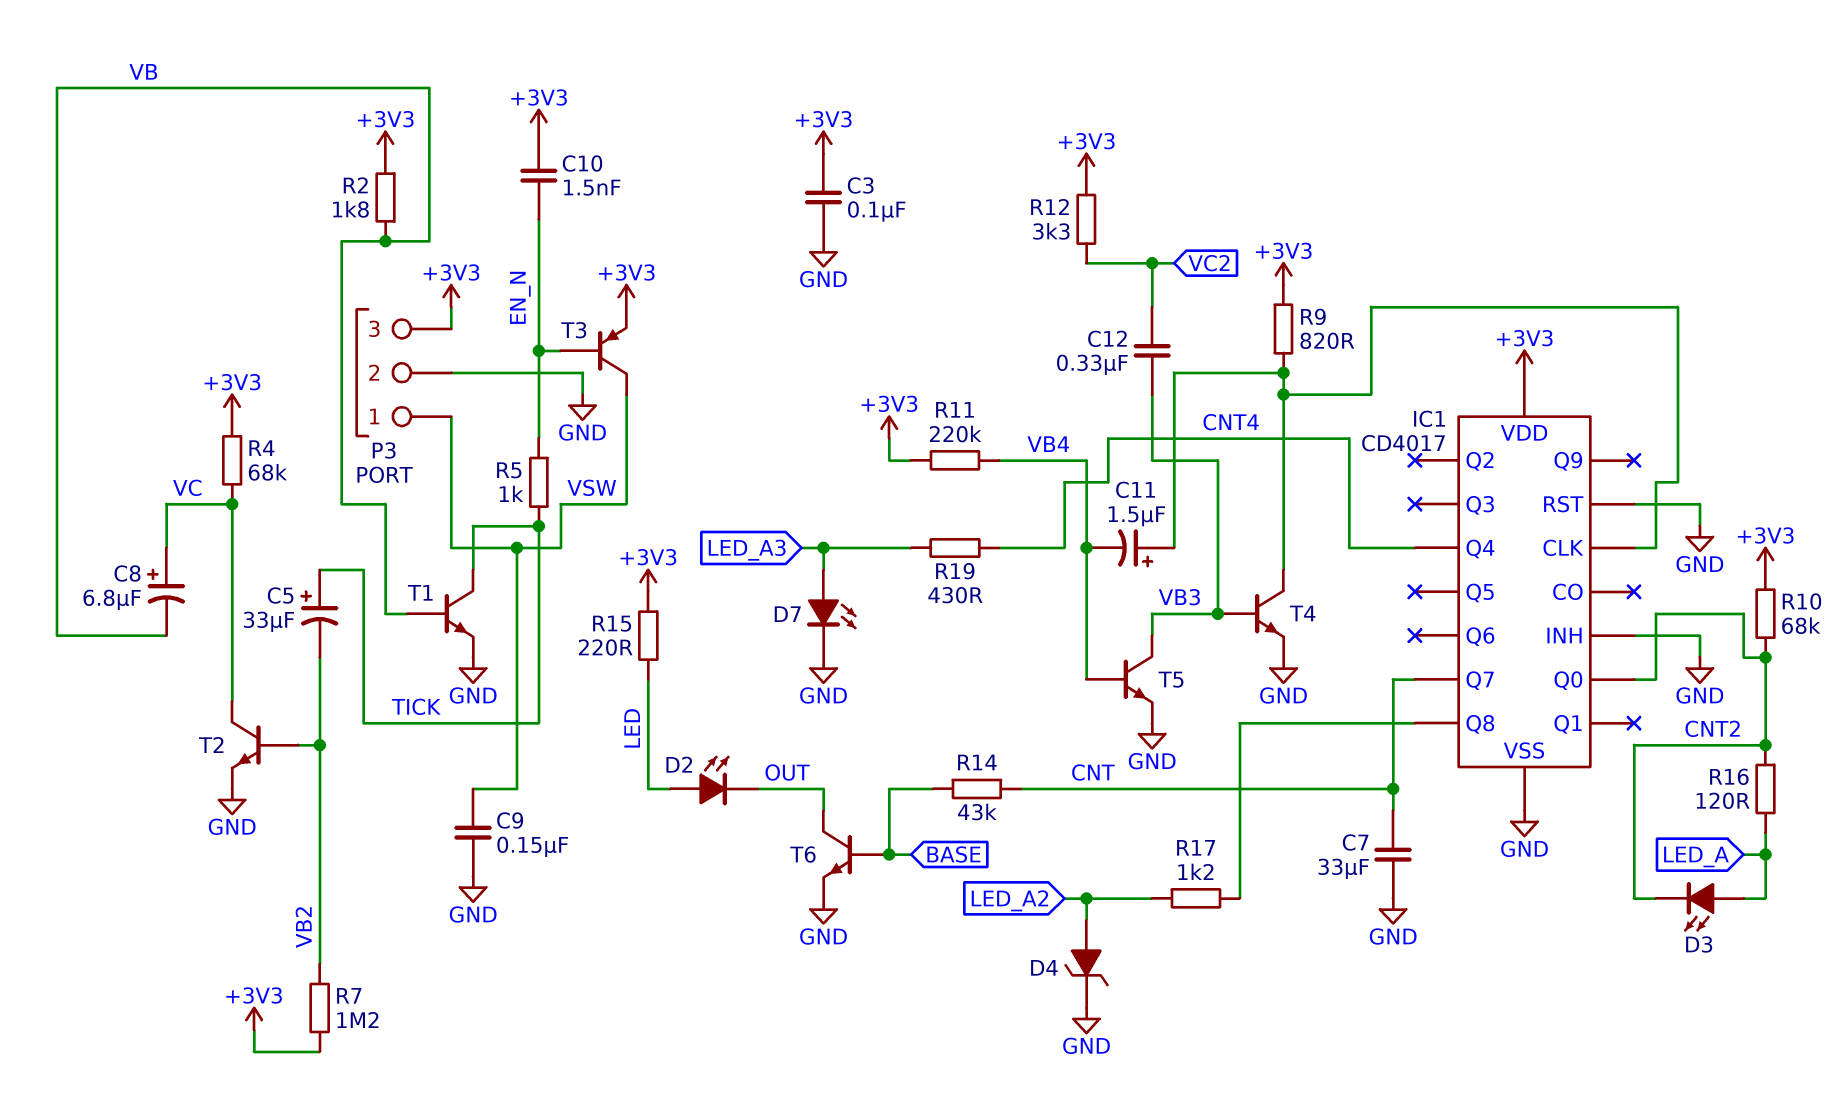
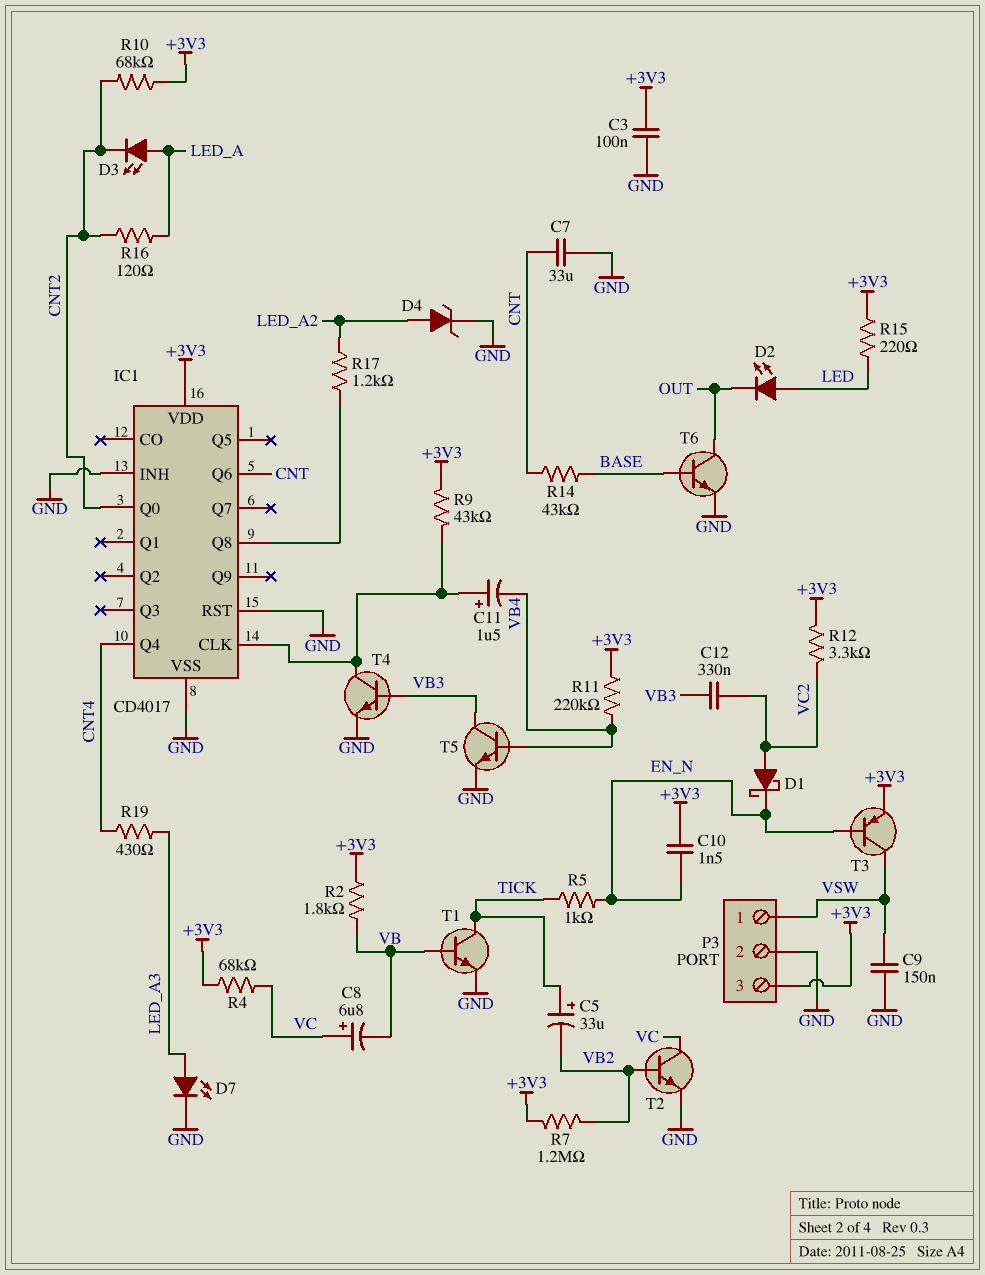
D1: none -> schottky (A VC2, K EN_N)
IC1 pin Q6: none -> CNT
IC1 pin Q7: CNT -> none
R9: 820 (+3V3, IC1/CLK) -> 43k (+3V3, IC1/CLK)

